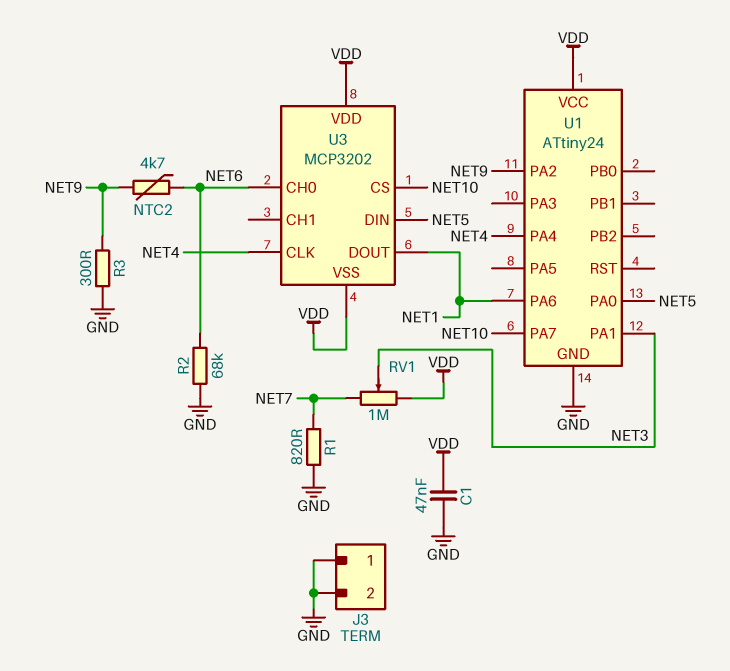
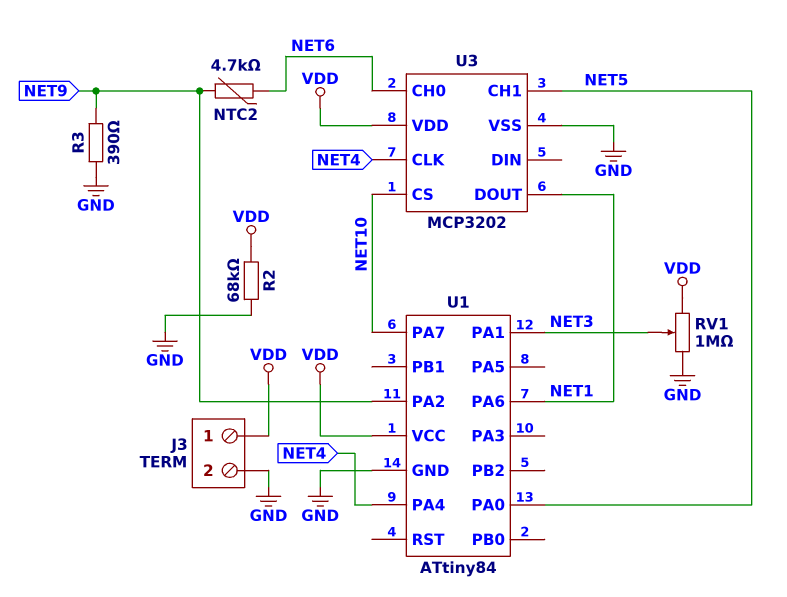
C1: 47nF (GND, VDD) -> none
J3 pin 1: GND -> VDD
R1: 820 (GND, NET7) -> none
R2: 68k (GND, NET6) -> 68k (GND, VDD)
R3: 300 (GND, NET9) -> 390 (GND, NET9)
RV1: 1M (NET7, VDD, wiper NET3) -> 1M (GND, VDD, wiper NET3)
U1: ATtiny24 -> ATtiny84
U3 pin CH1: none -> NET5
U3 pin DIN: NET5 -> none
U3 pin VSS: VDD -> GND

